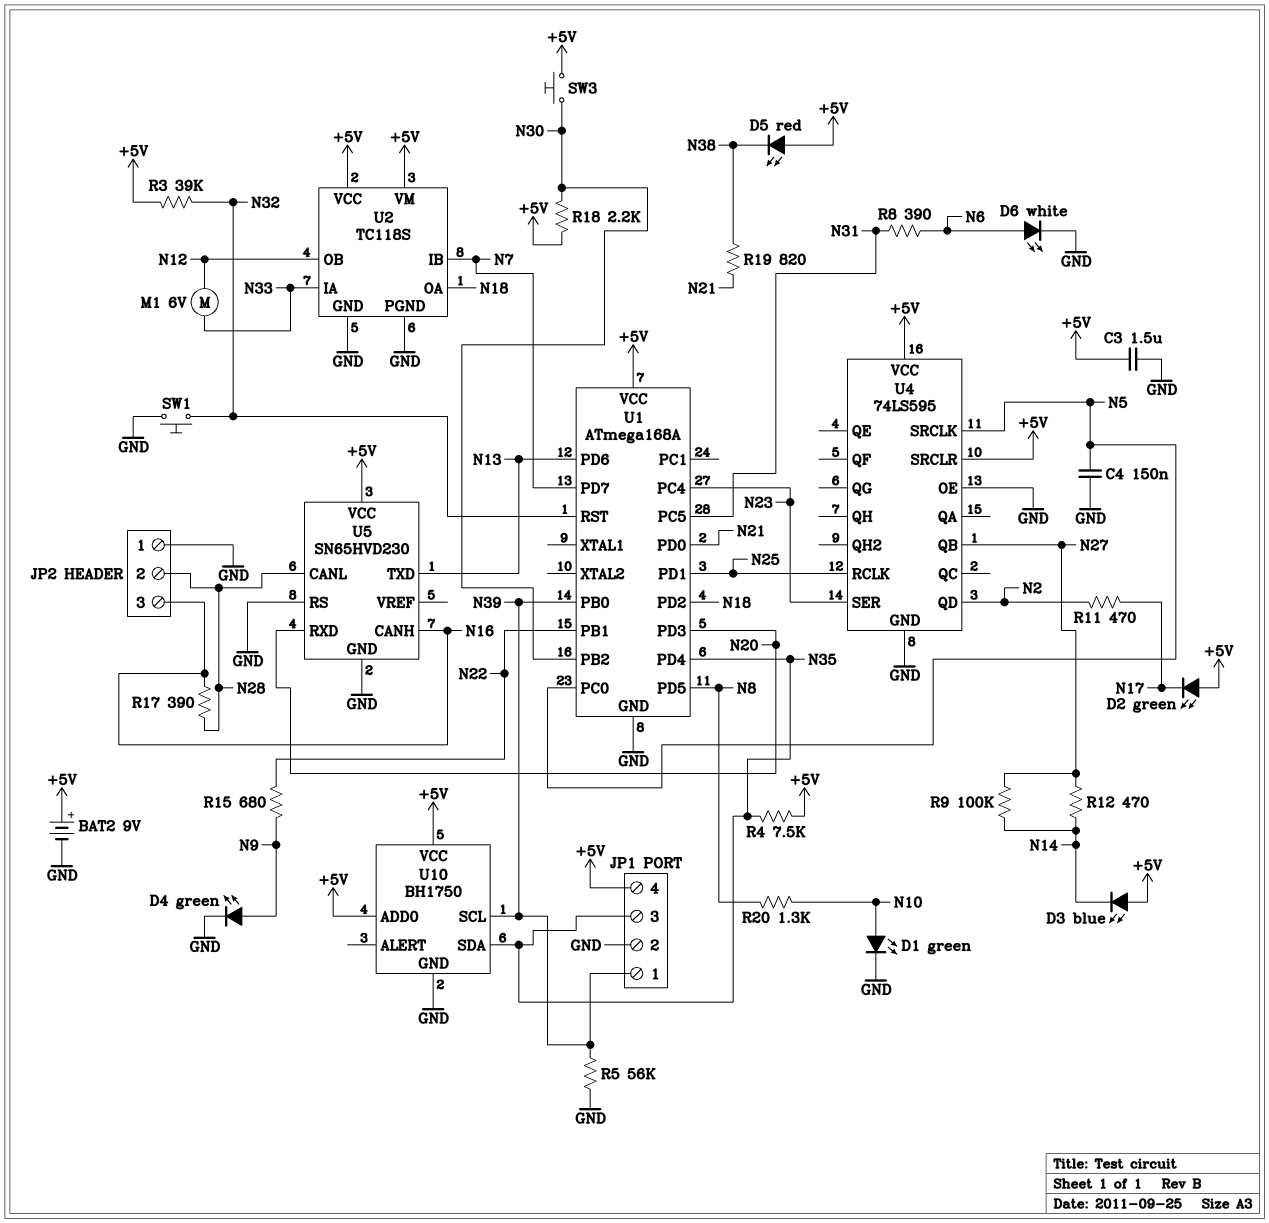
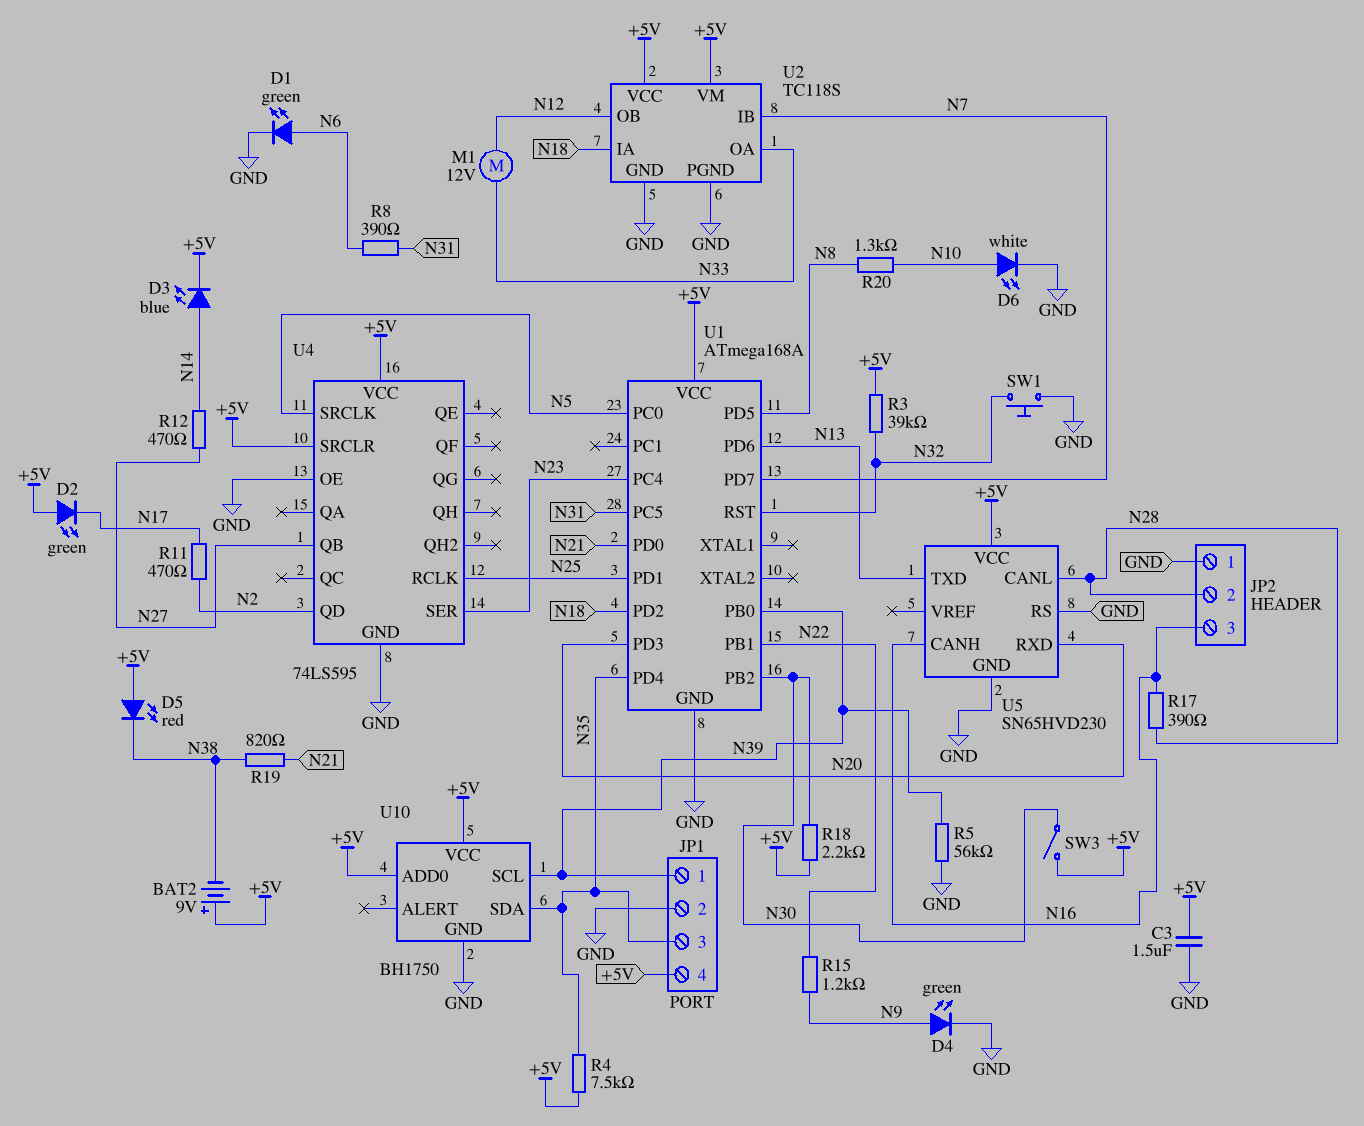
BAT2: 9V (plus +5V, minus GND) -> 9V (plus +5V, minus N38)
C4: 150nF (GND, N5) -> none
D1: LED green (A N10, K GND) -> LED green (A N6, K GND)
D3: LED blue (A +5V, K N14) -> LED blue (A N14, K +5V)
D6: LED white (A N6, K GND) -> LED white (A N10, K GND)
M1: motor 6V (N12, N33) -> motor 12V (N12, N33)
R9: 100k (N14, N27) -> none
R15: 680 (N9, N22) -> 1.2k (N9, N22)
SW3: button (+5V, N30) -> switch (+5V, N30)
U2 pin IA: N33 -> N18
U2 pin OA: N18 -> N33

